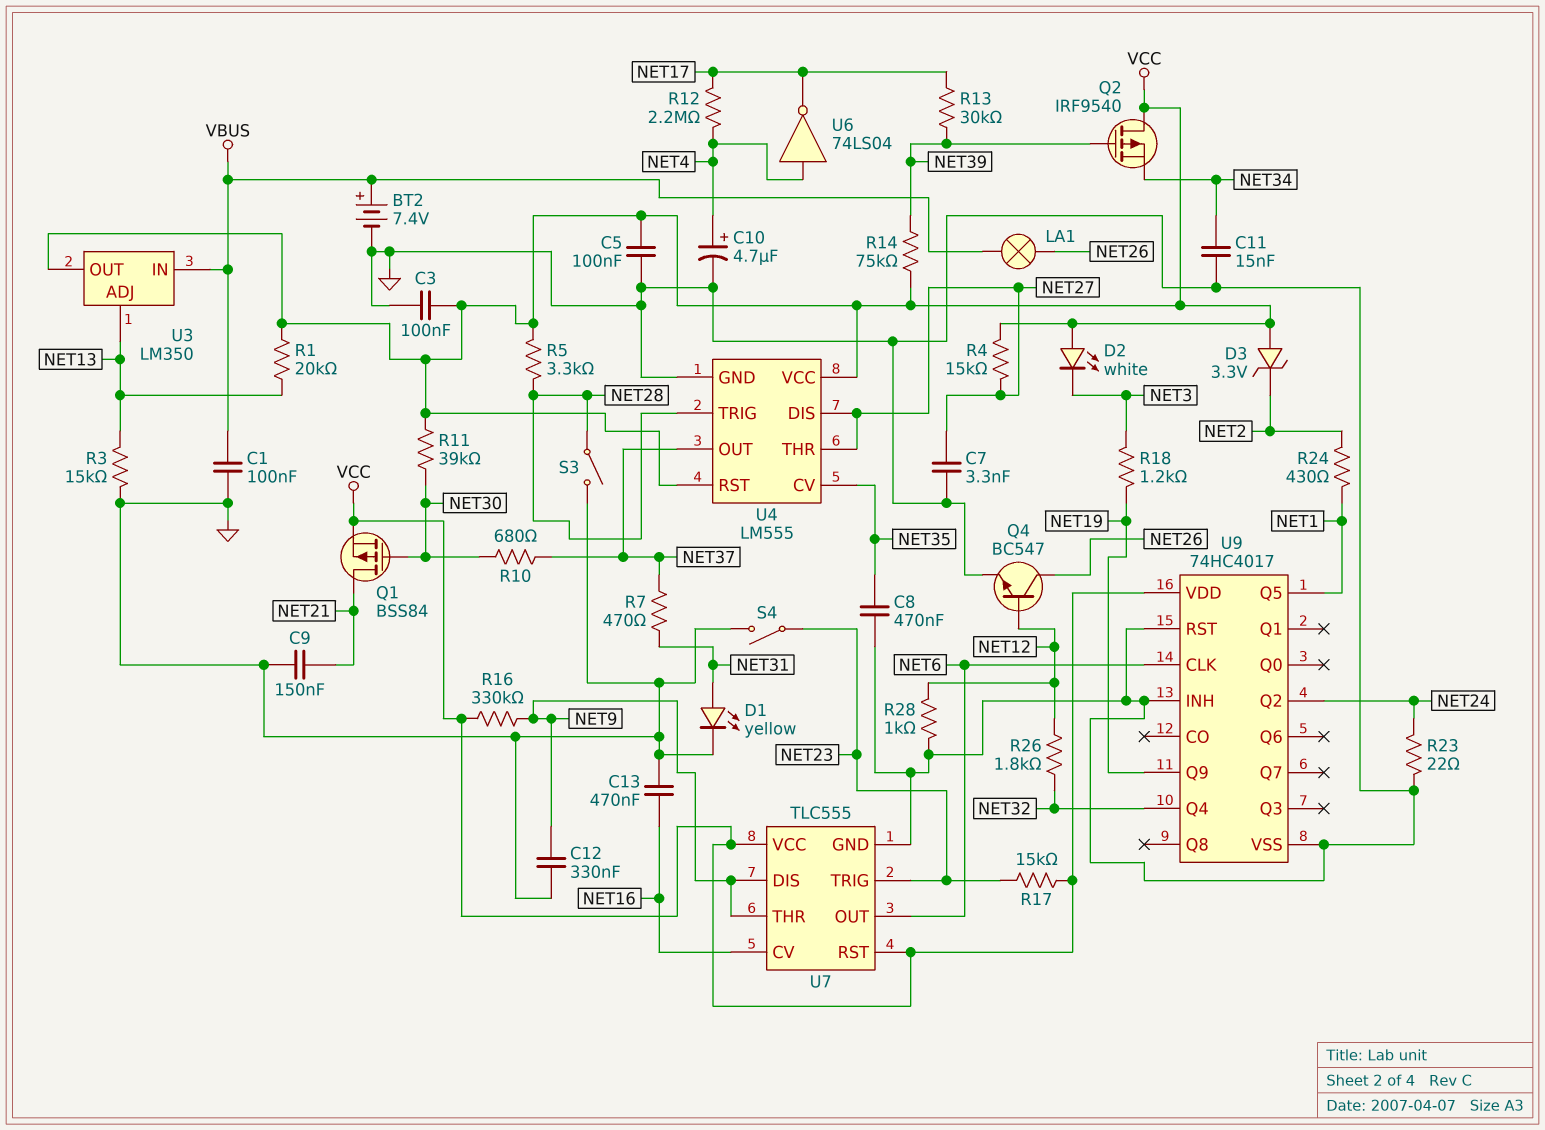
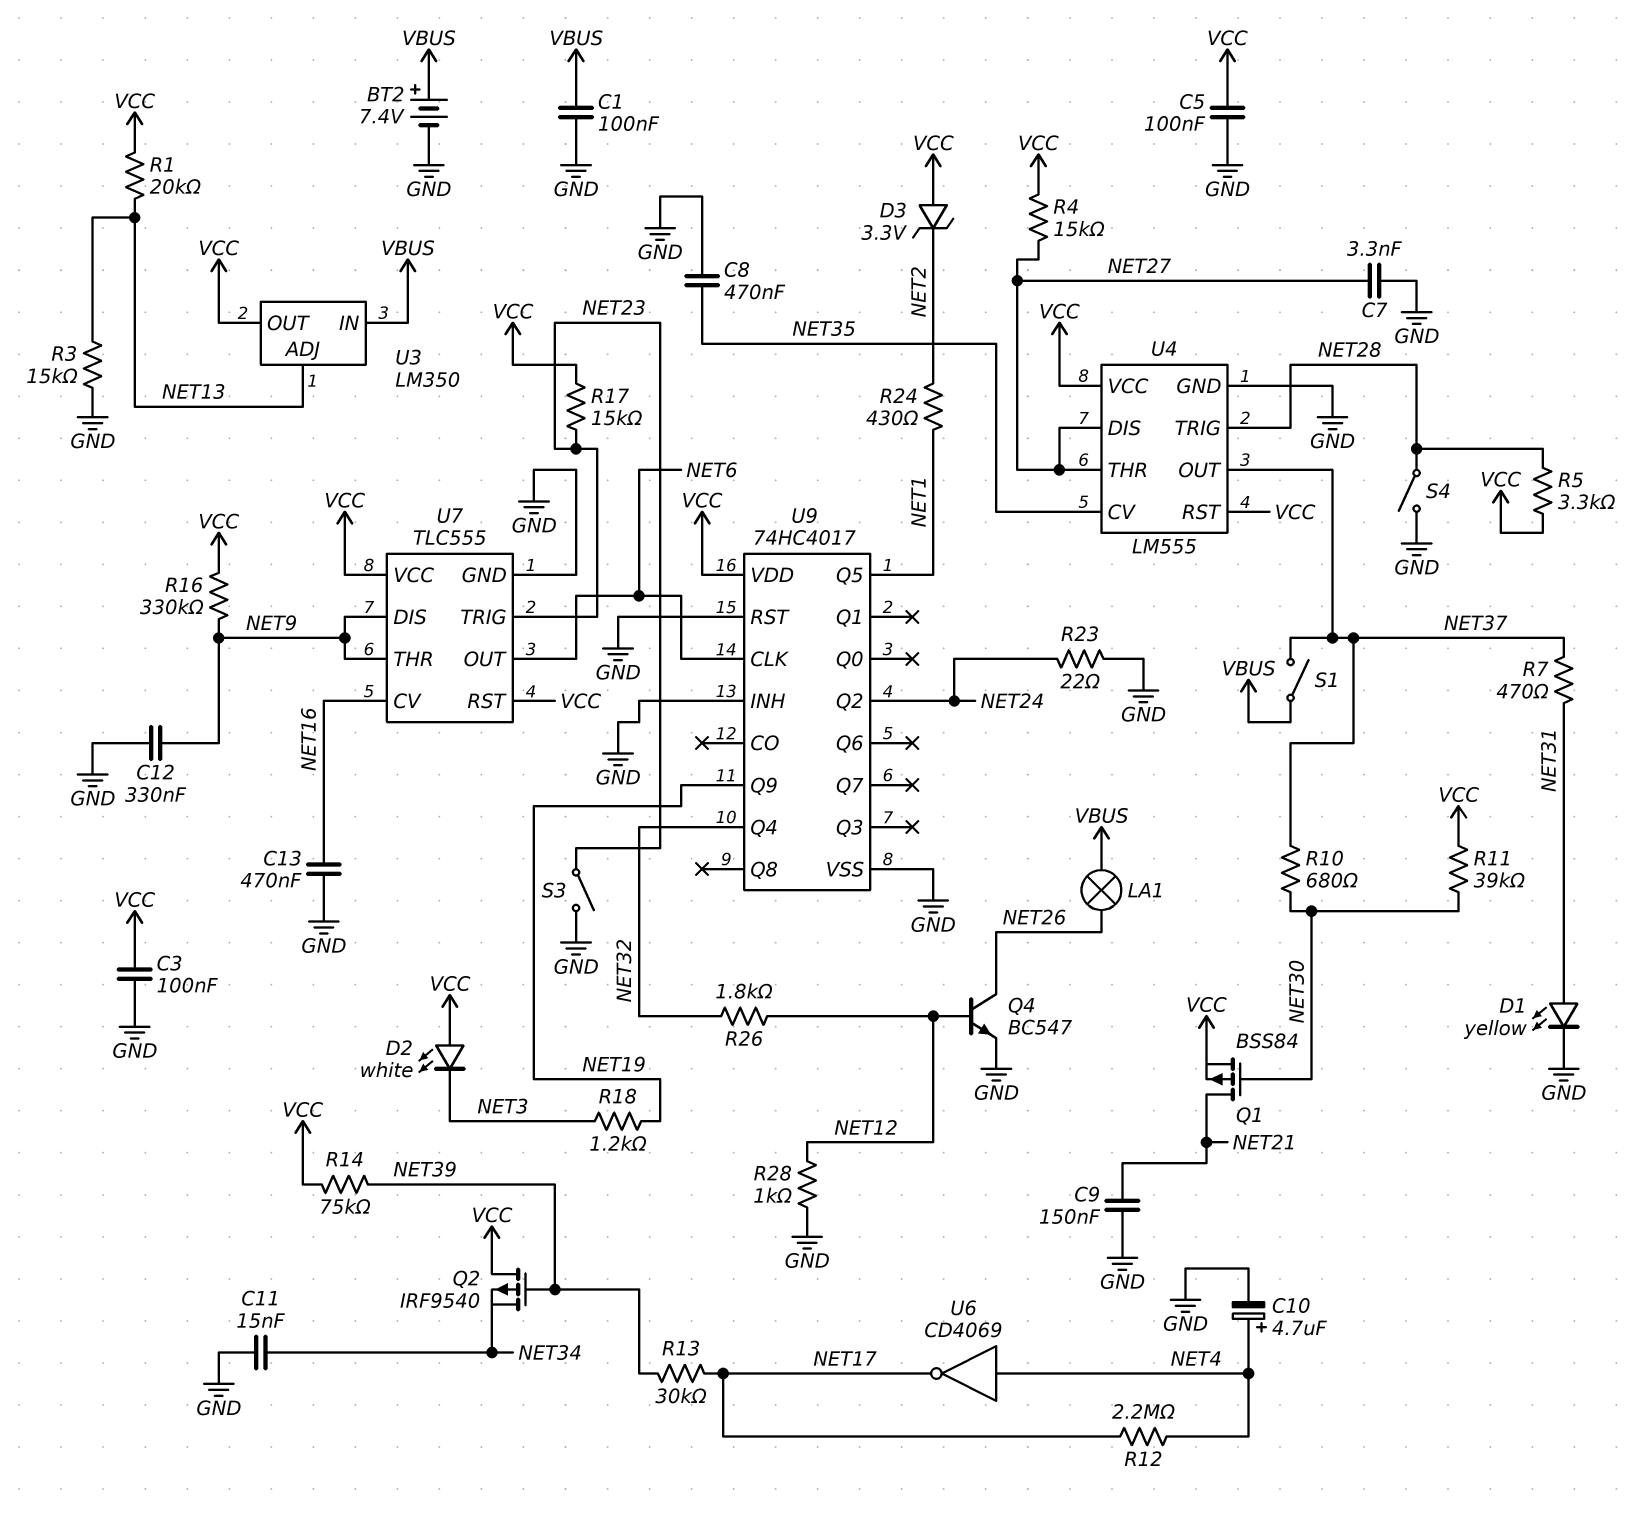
S1: none -> switch (NET37, VBUS)
S3: switch (GND, NET28) -> switch (GND, NET23)
S4: switch (GND, NET23) -> switch (GND, NET28)
U6: NOT 74LS04 (in NET4, out NET17) -> NOT CD4069 (in NET4, out NET17)

